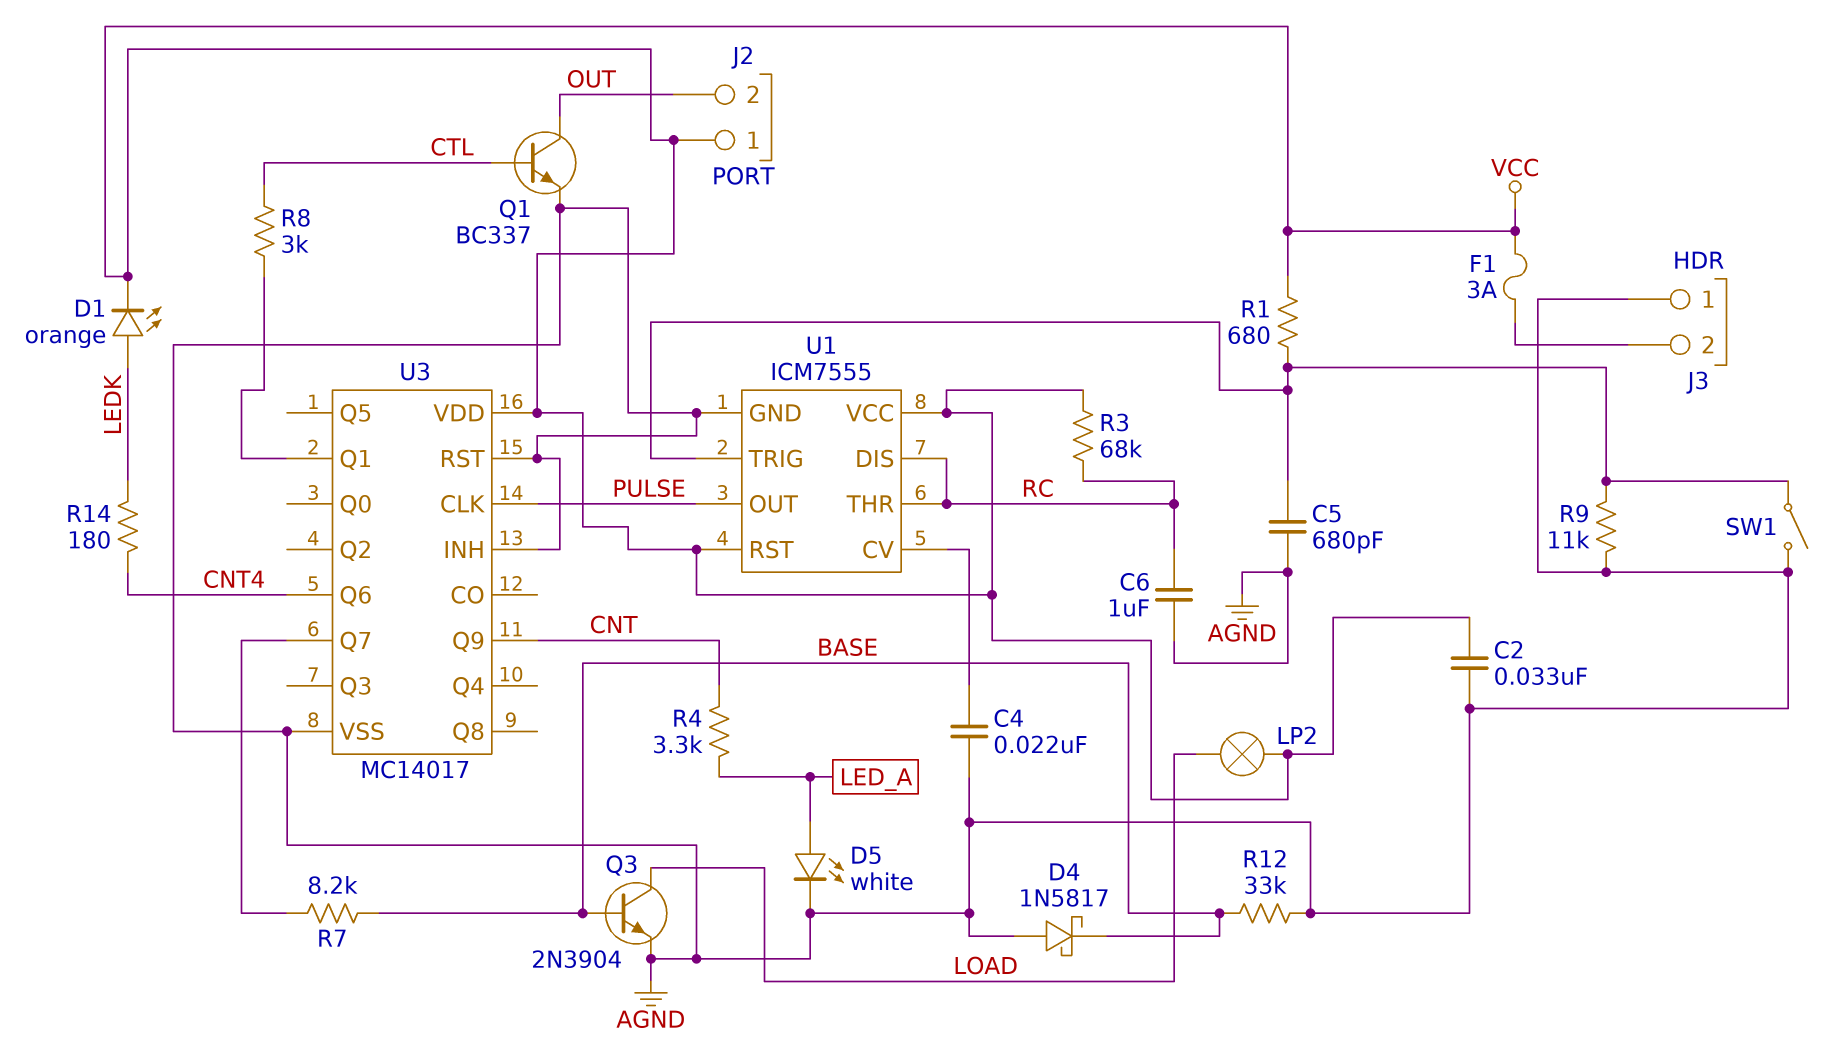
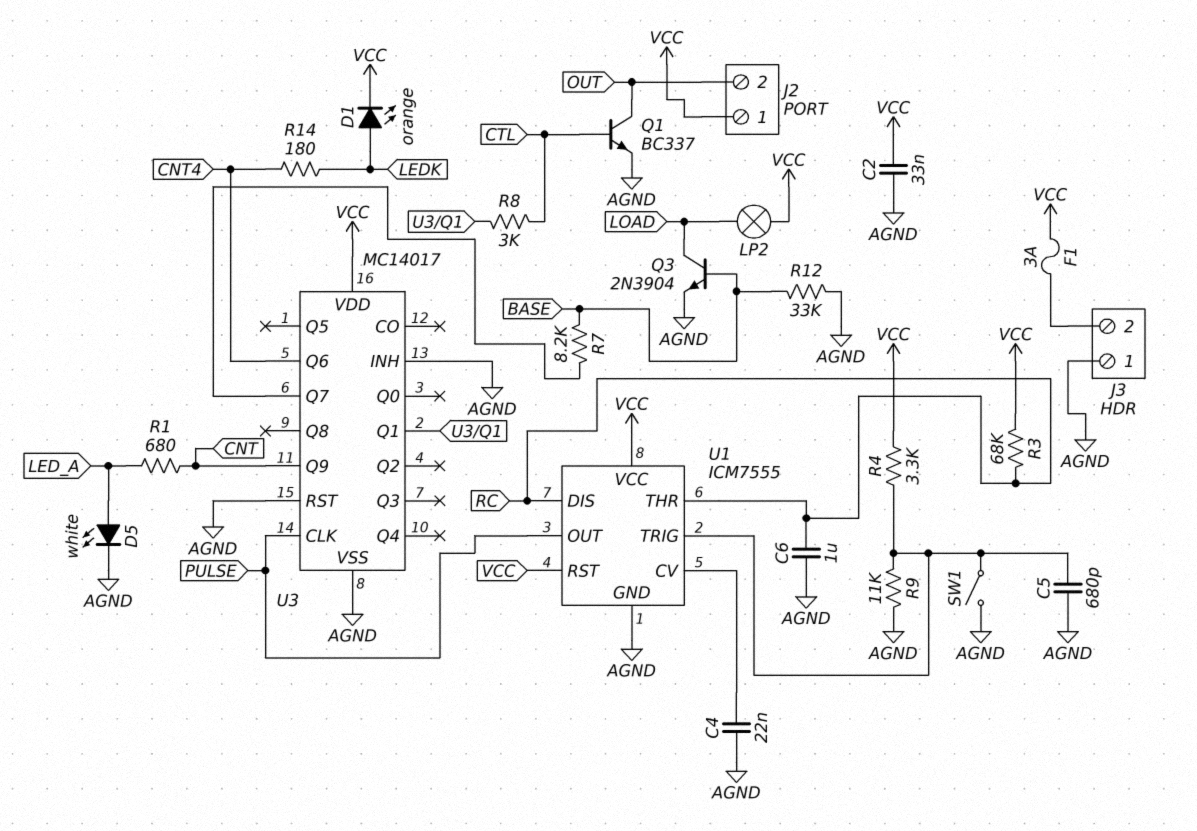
D4: schottky 1N5817 (A AGND, K BASE) -> none
R1: 680 (U1/TRIG, VCC) -> 680 (CNT, LED_A)
R4: 3.3k (CNT, LED_A) -> 3.3k (U1/TRIG, VCC)

